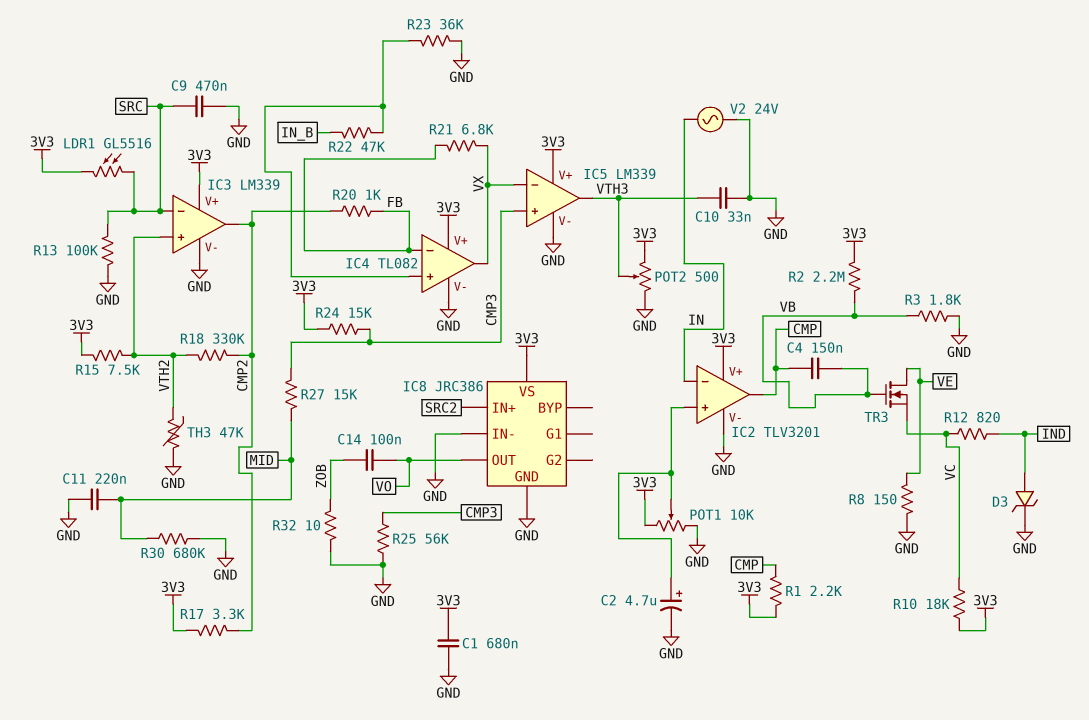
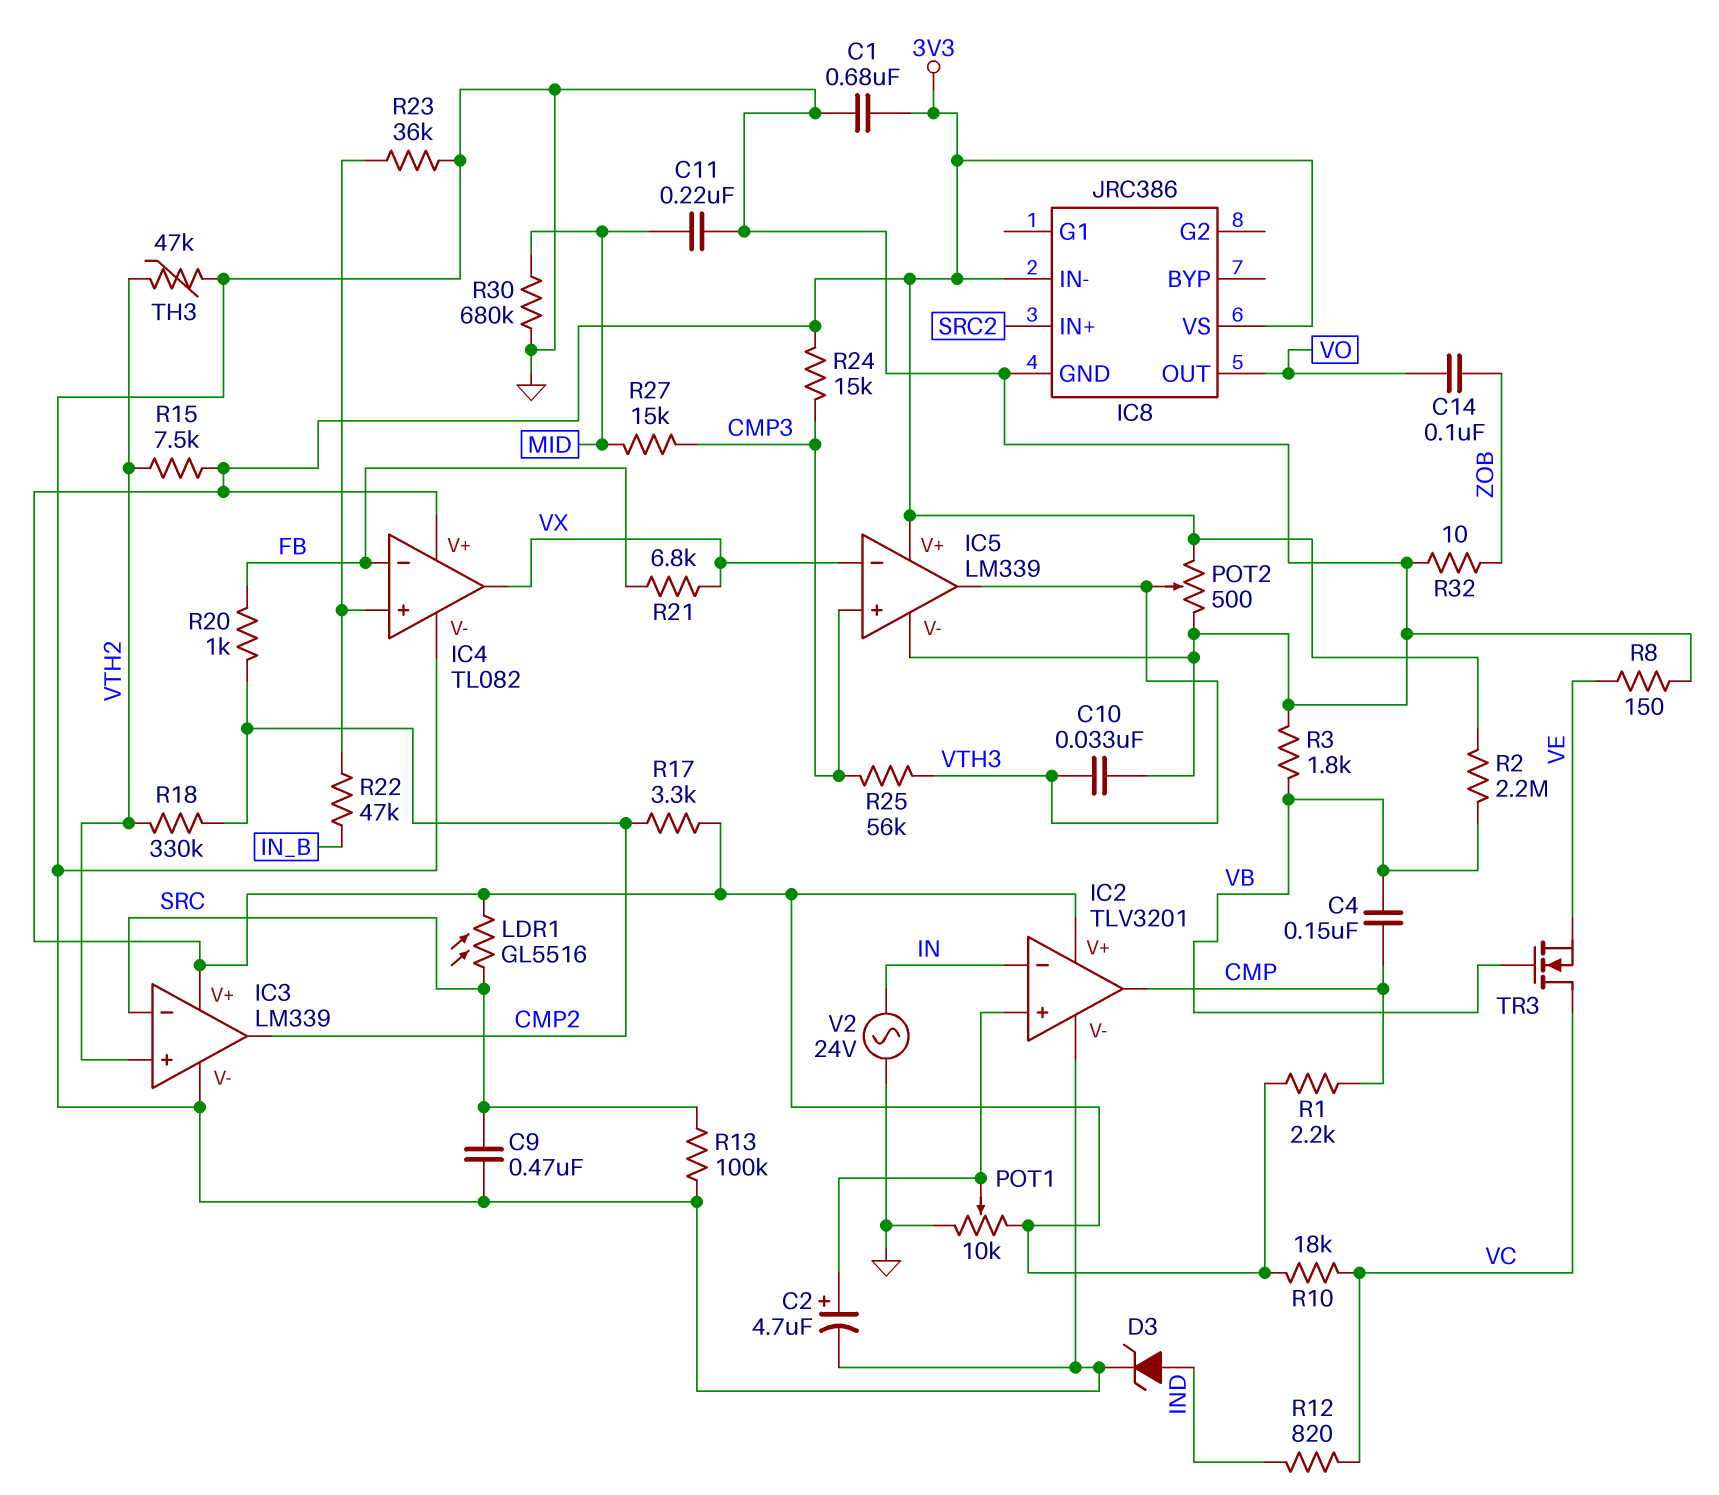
IC8 pin IN-: GND -> 3V3
R25: 56k (CMP3, GND) -> 56k (CMP3, VTH3)
TR3: NMOS (G VB, D VE, S VC) -> NMOS (G VB, D VC, S VE)

